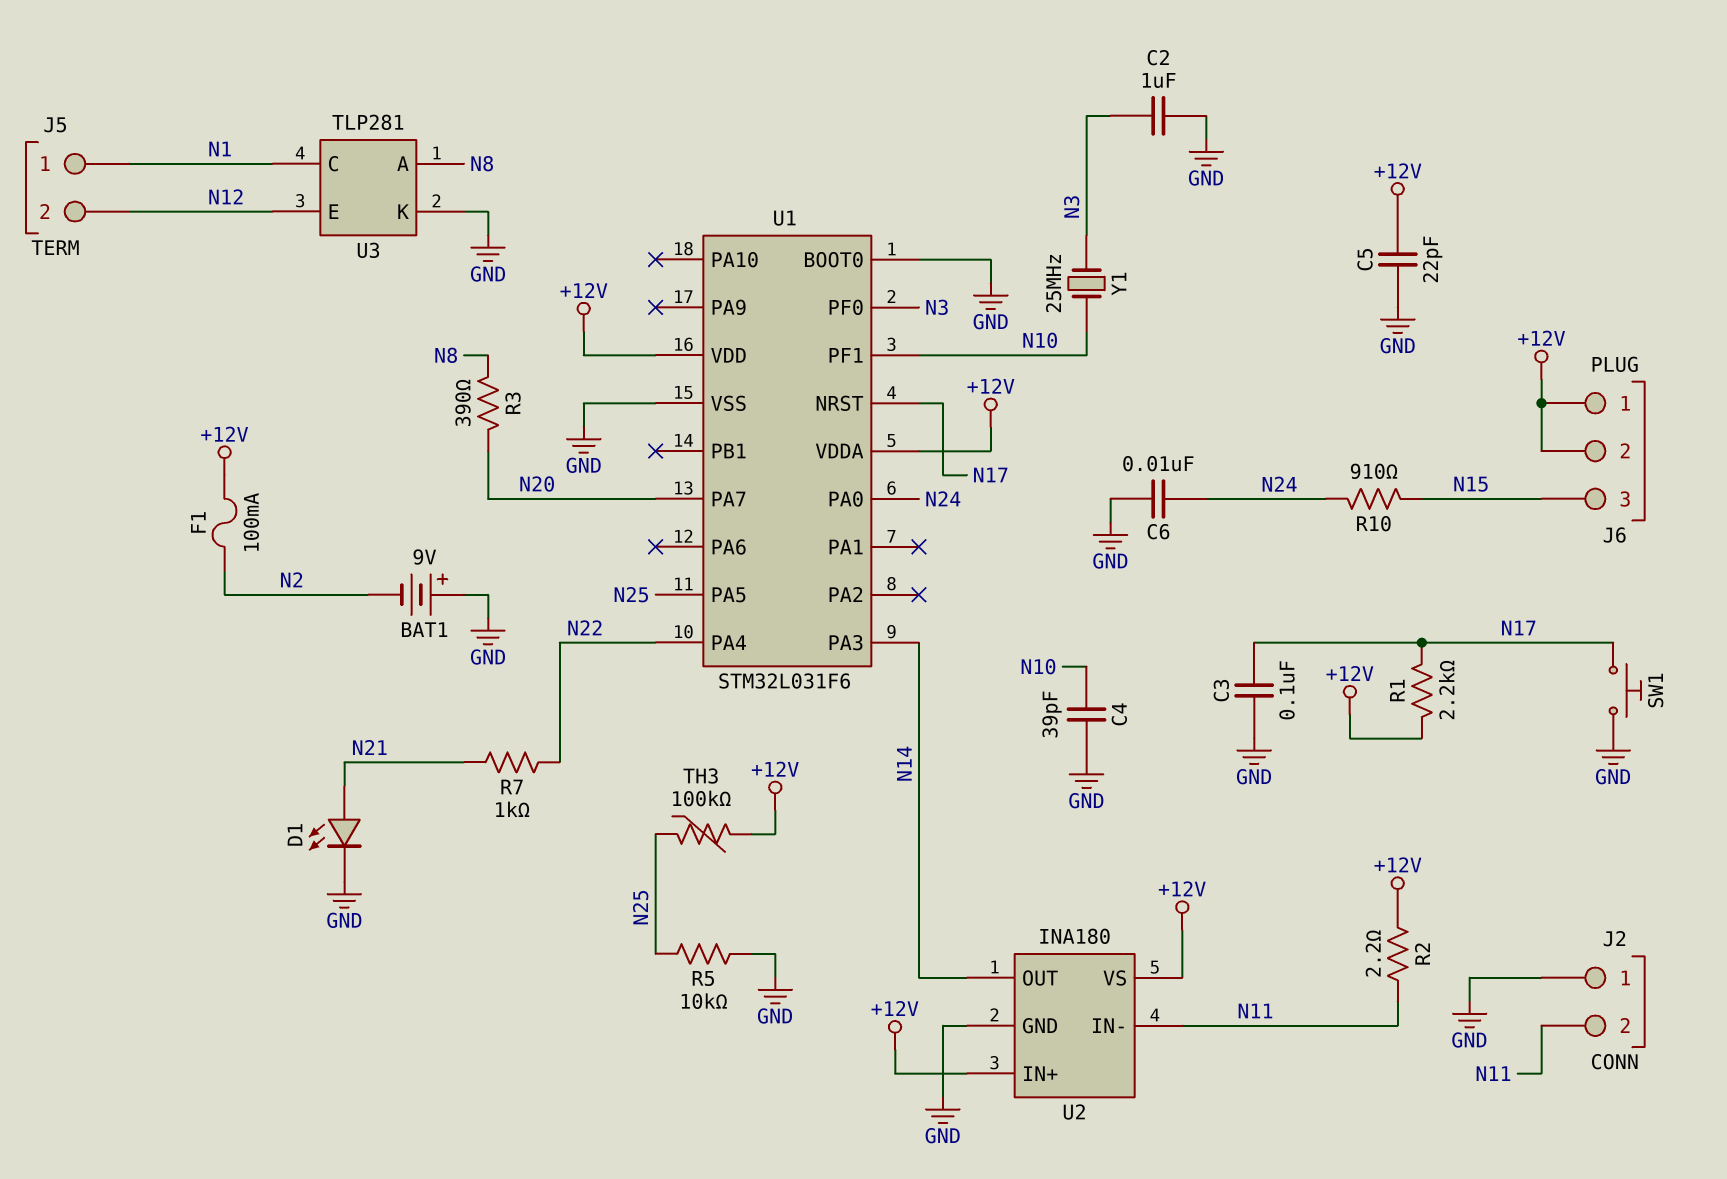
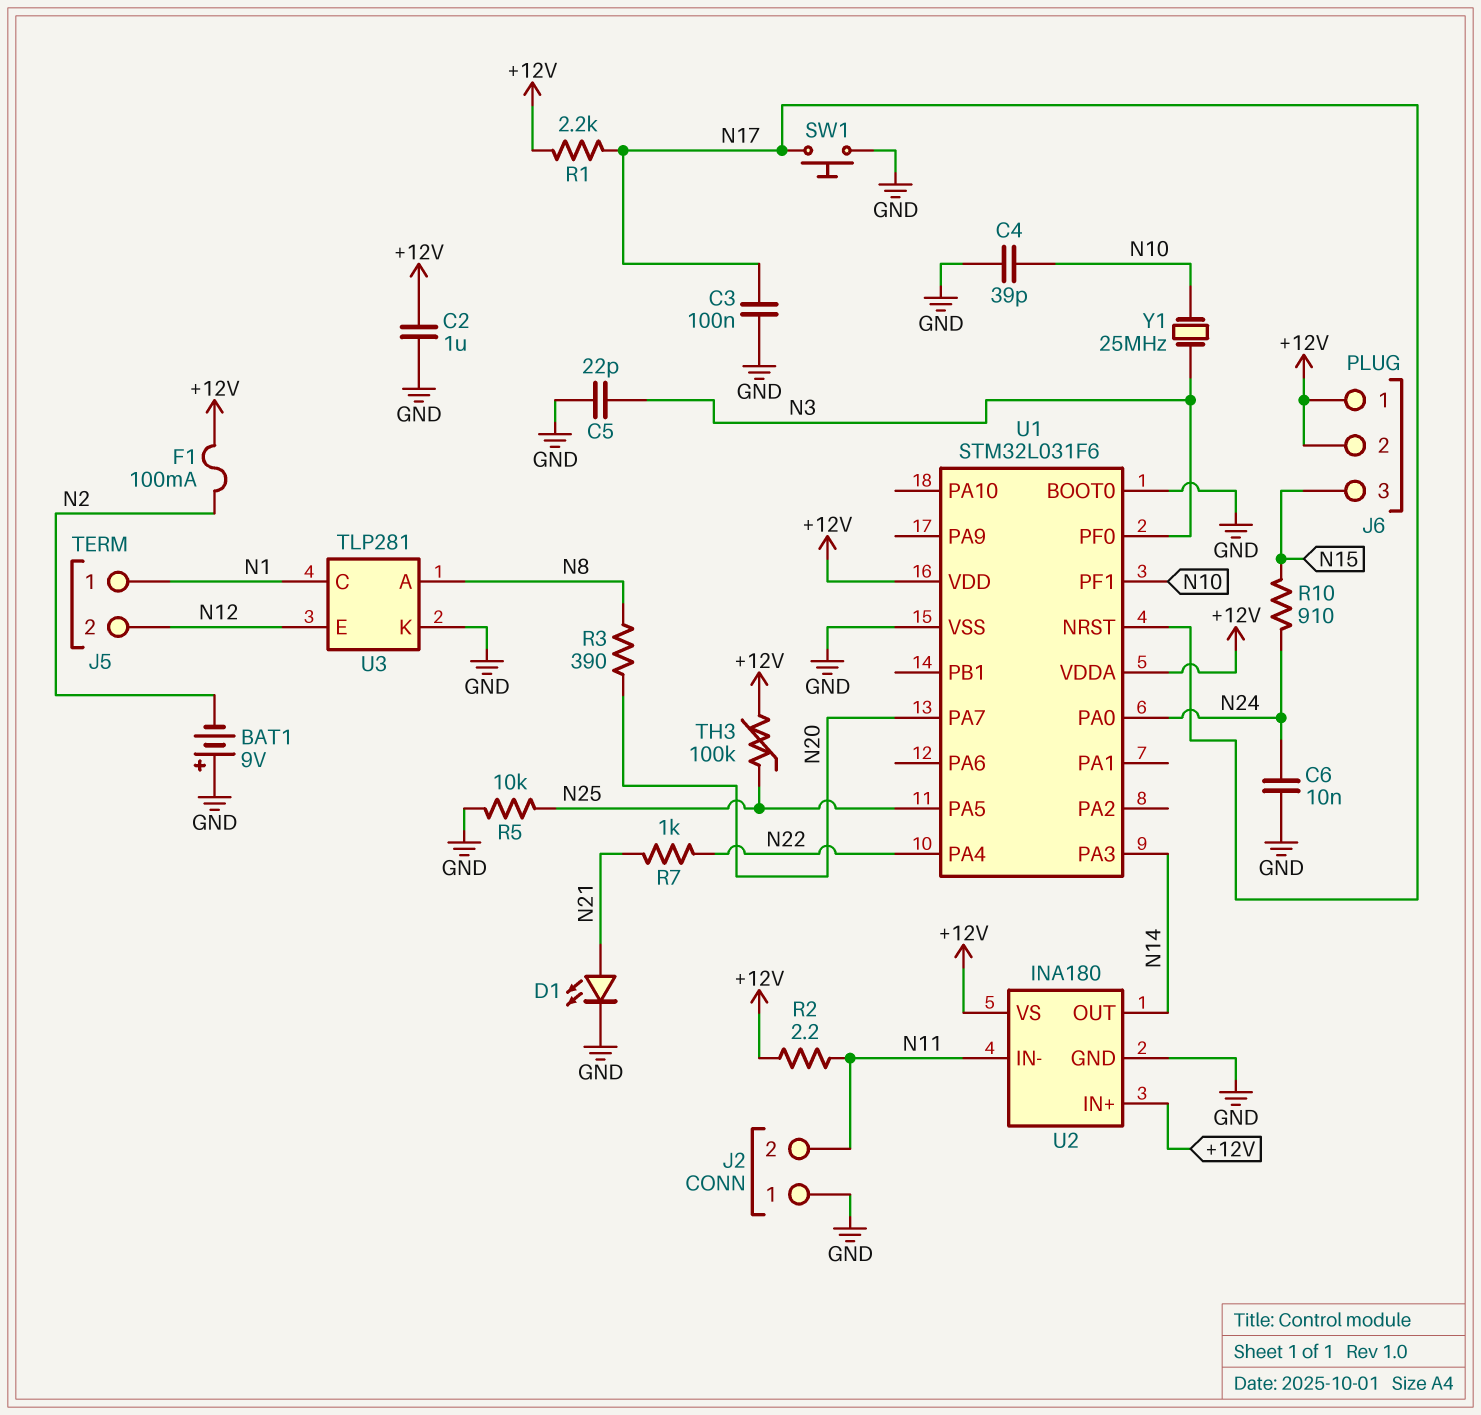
C2: 1uF (GND, N3) -> 1uF (+12V, GND)
C5: 22pF (+12V, GND) -> 22pF (GND, N3)

